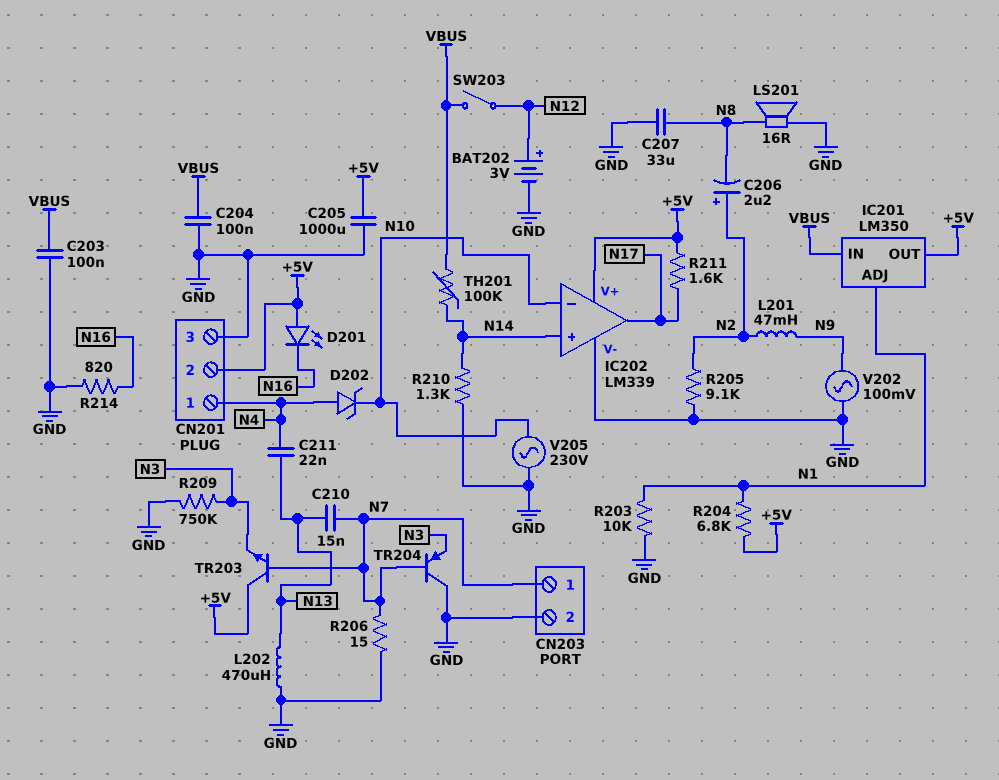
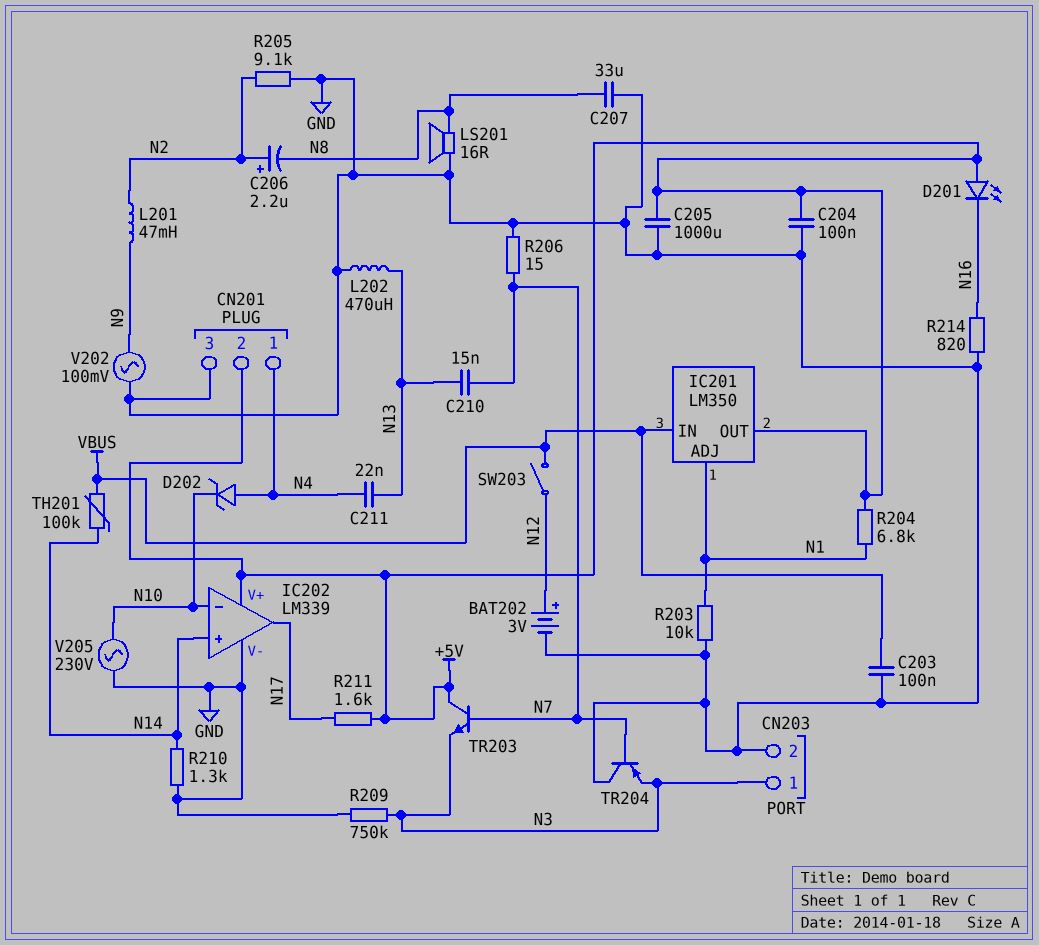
C204: 100nF (GND, VBUS) -> 100nF (+5V, GND)
CN203 pin 1: N7 -> N3

